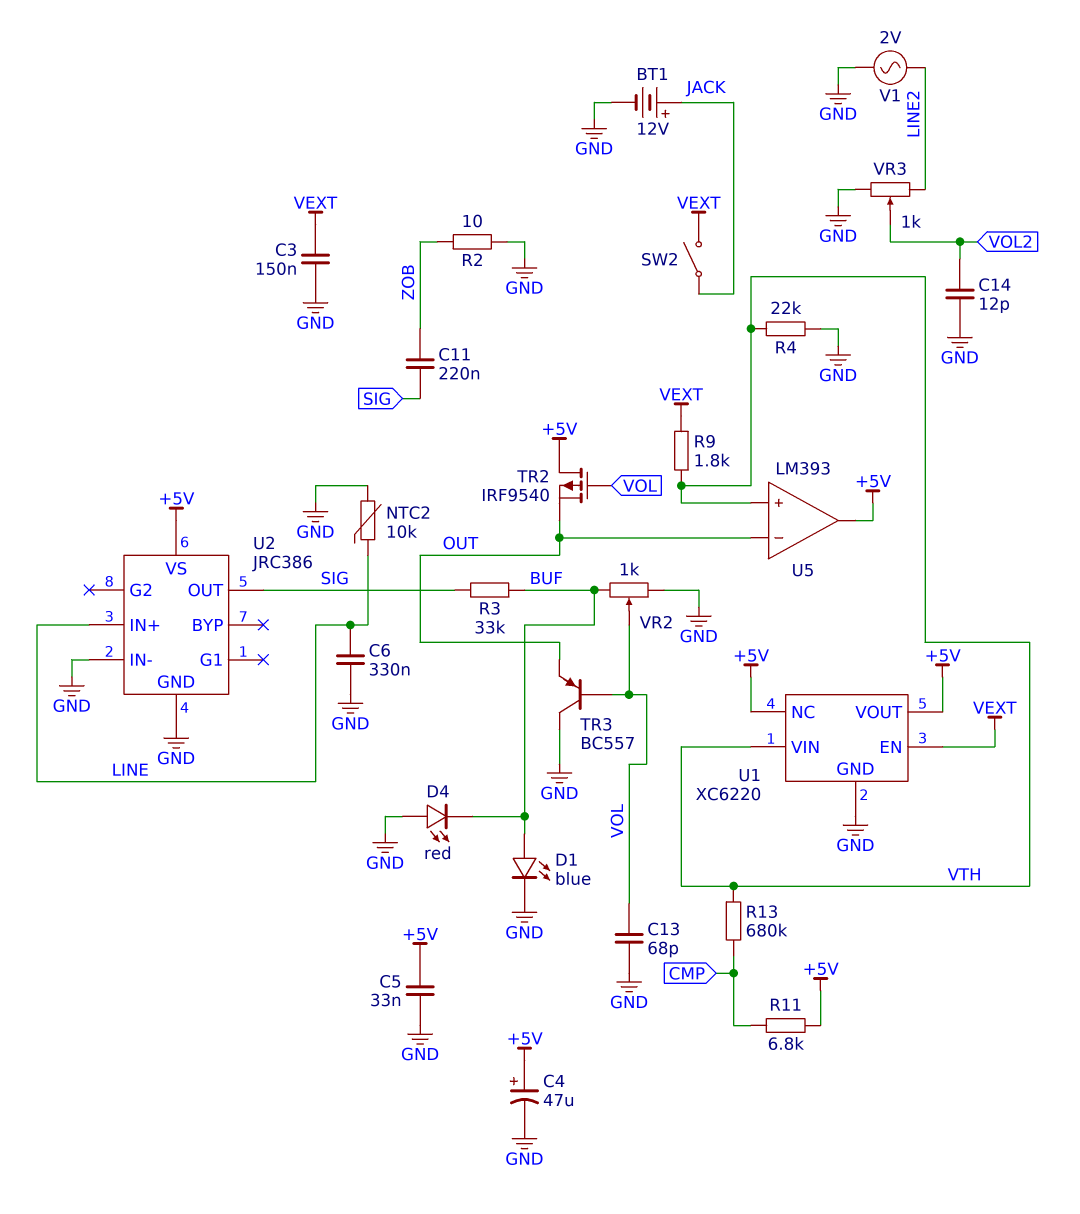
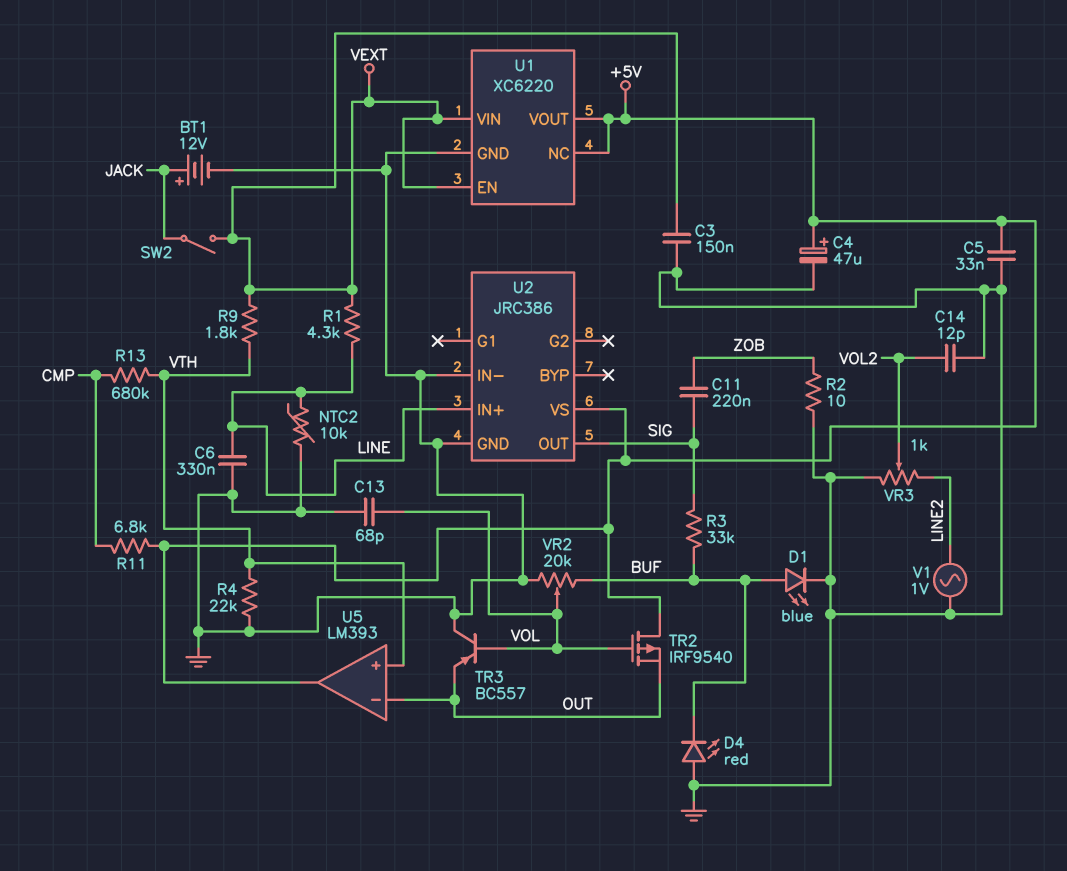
R1: none -> 4.3k (LINE, VEXT)
U1 pin VIN: VTH -> VEXT
V1: AC 2V (GND, LINE2) -> AC 1V (GND, LINE2)
VR2: 1k (BUF, GND, wiper VOL) -> 20k (BUF, GND, wiper VOL)

